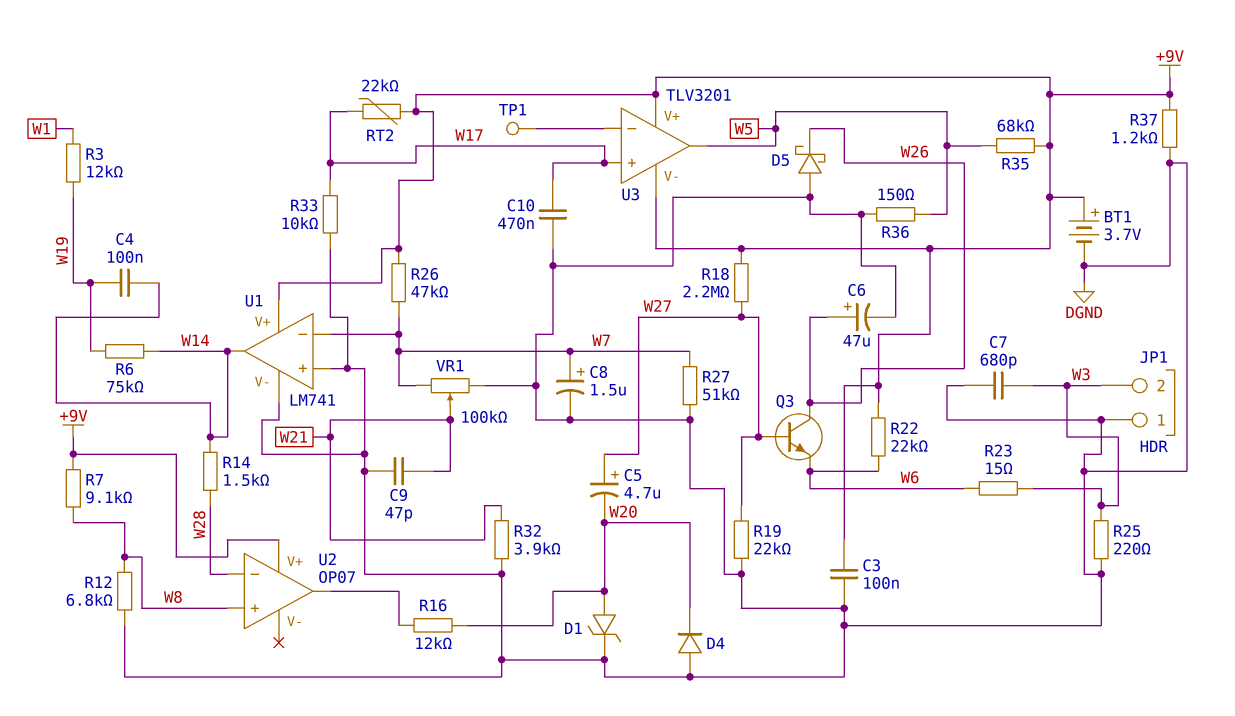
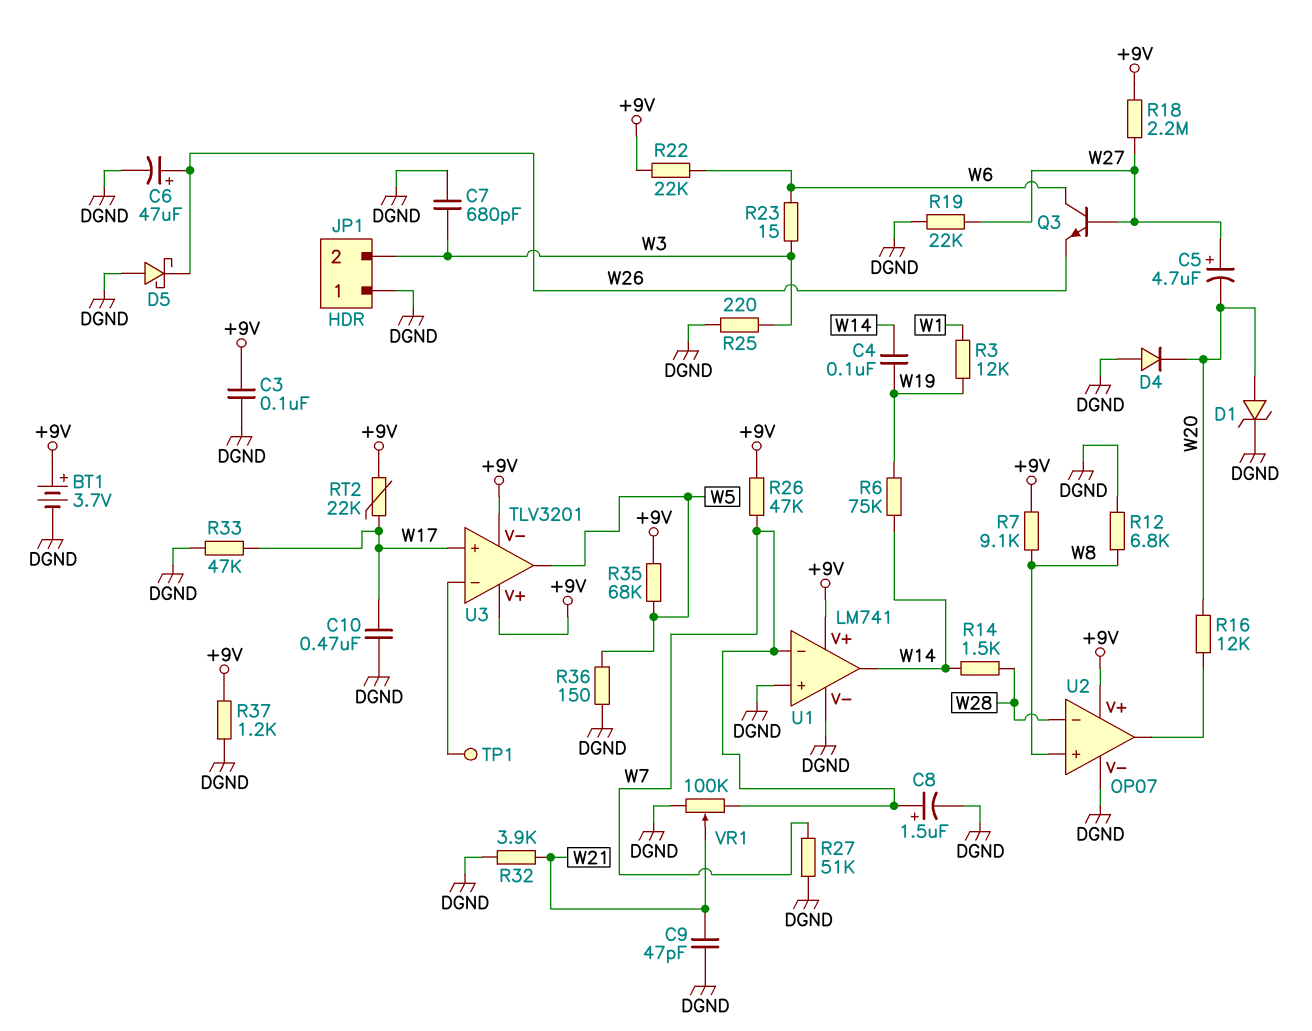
Q3: NPN (B W27, C W26, E W6) -> NPN (B W27, C W6, E W26)
R33: 10k (DGND, W17) -> 47k (DGND, W17)
U2 pin V-: none -> DGND

